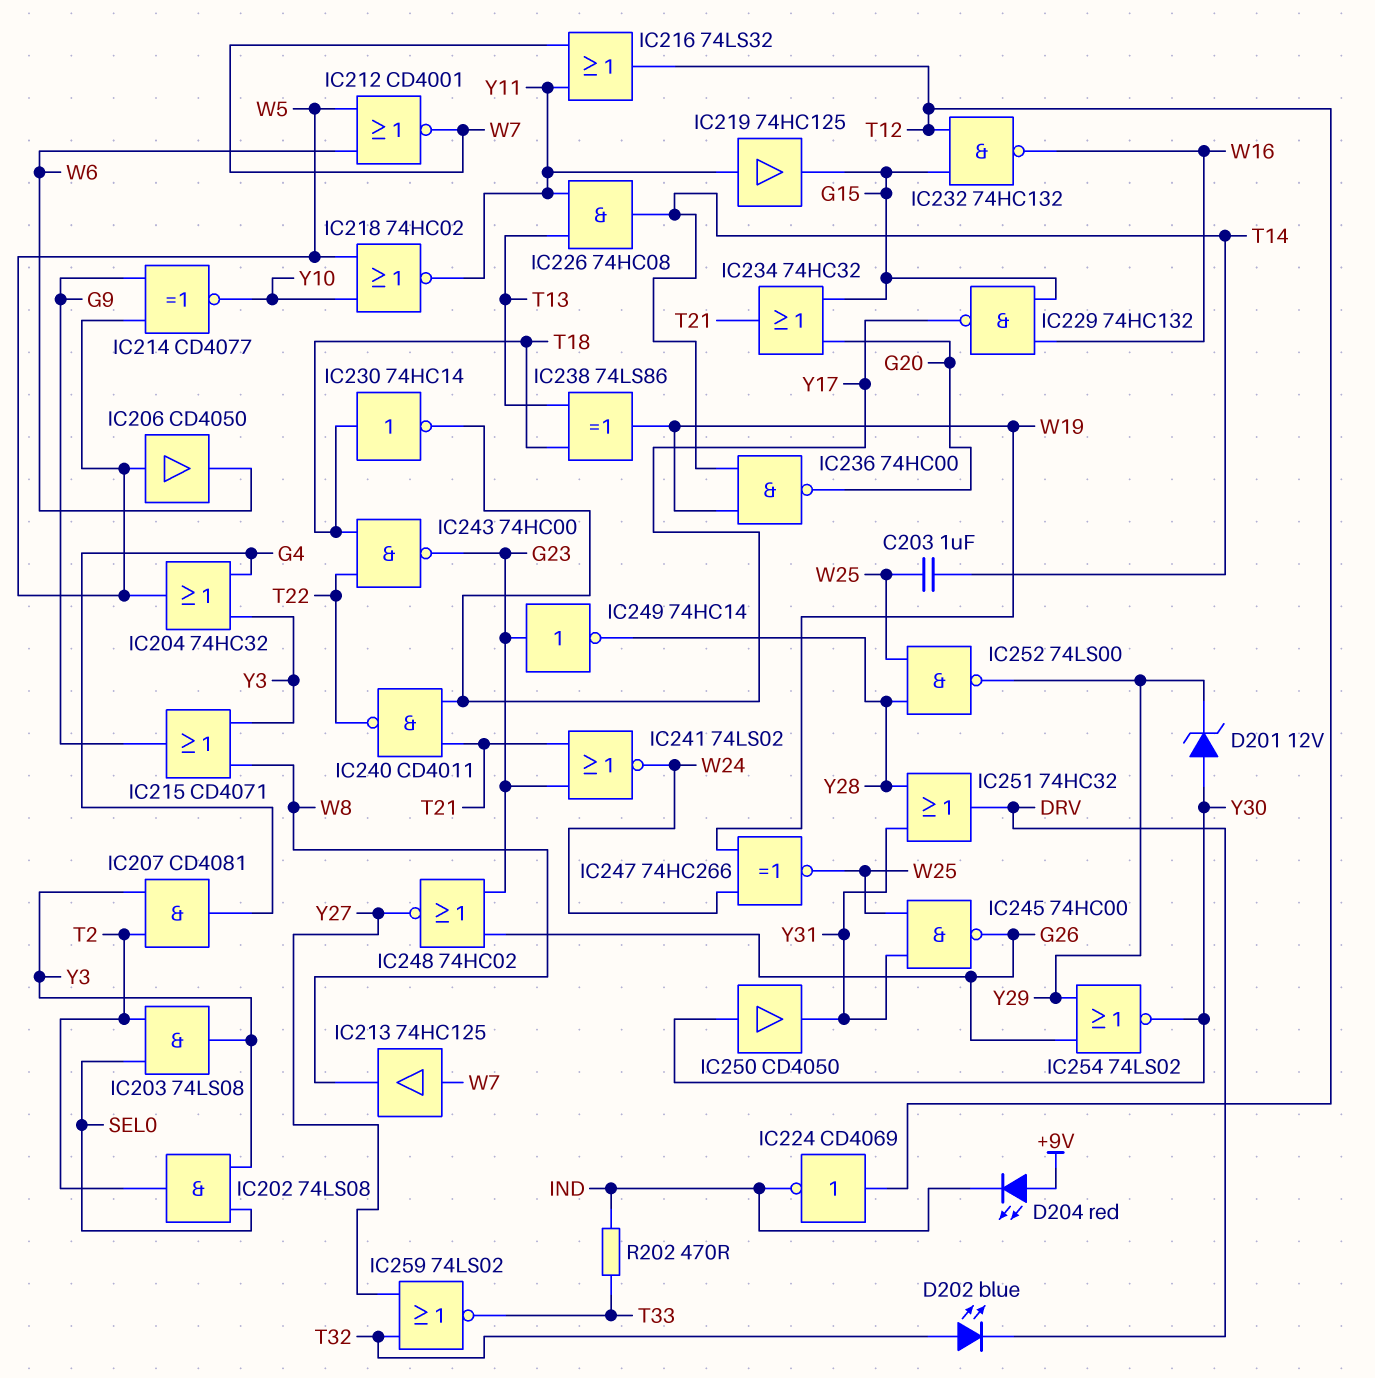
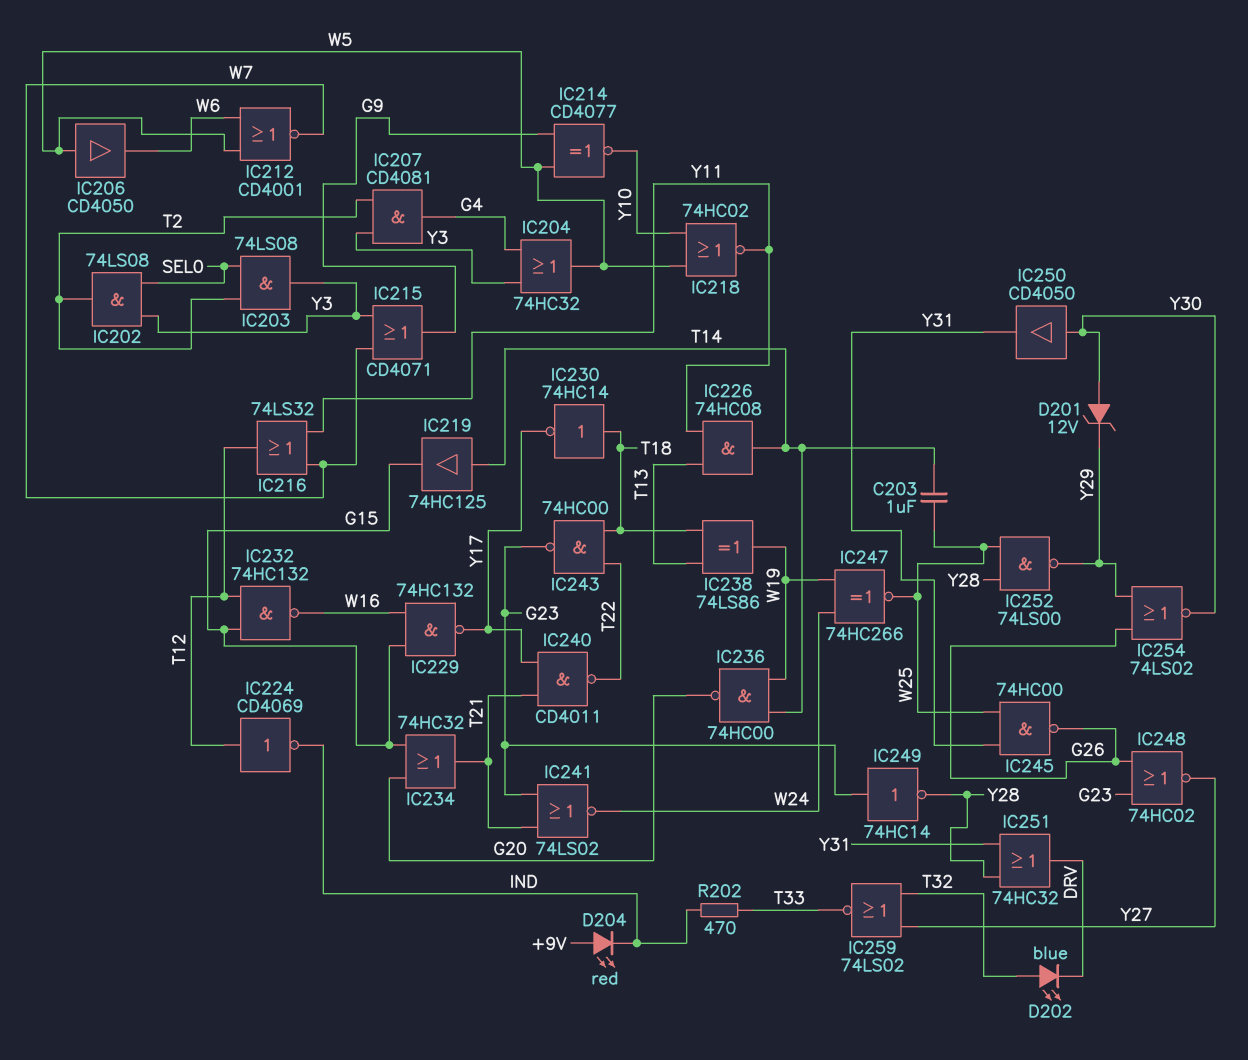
IC213: buffer 74HC125 (in W7, out W8) -> none
IC215: OR CD4071 (in W8, in Y3, out G9) -> OR CD4071 (in W7, in Y3, out G9)
IC219: buffer 74HC125 (in Y11, out G15) -> buffer 74HC125 (in T14, out G15)

